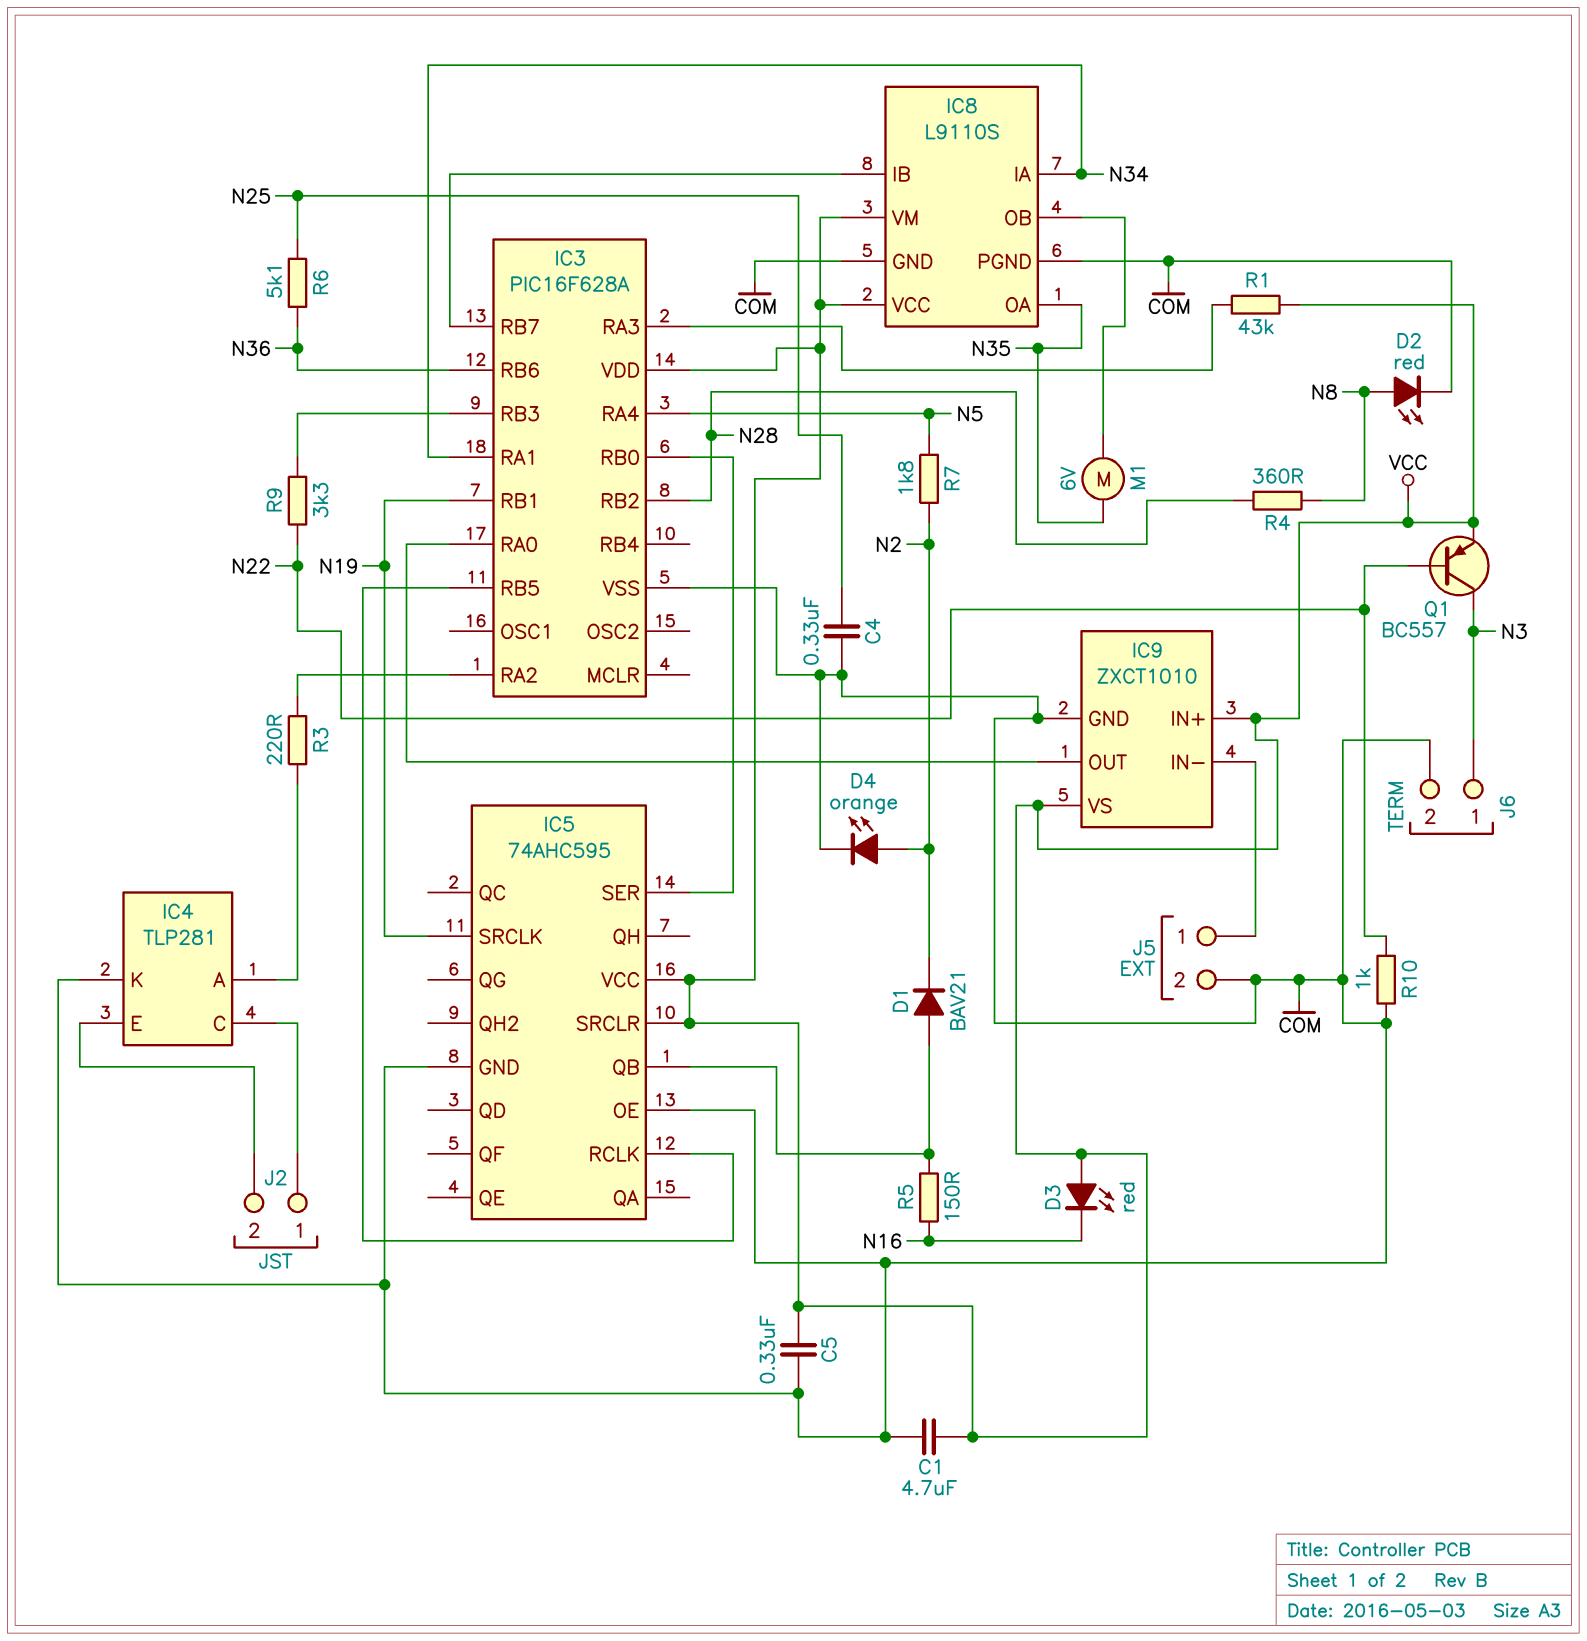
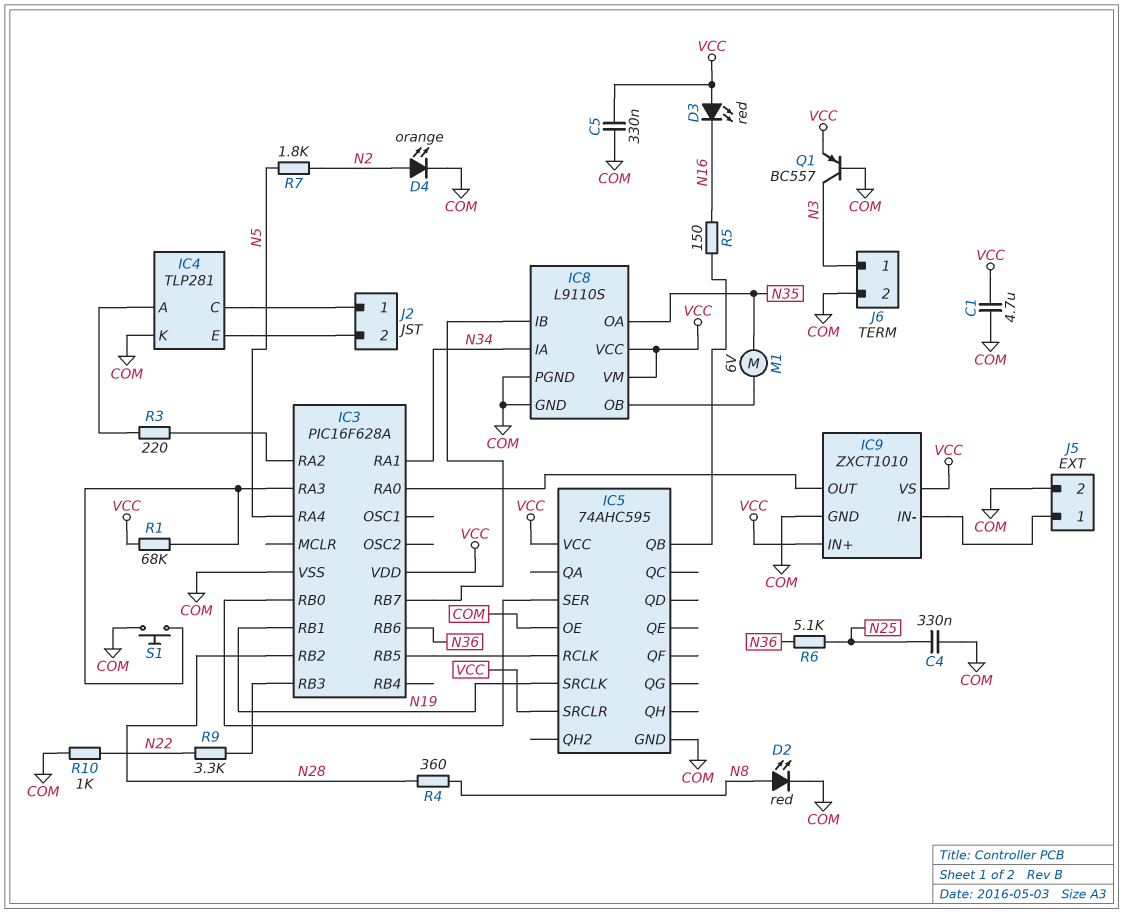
D1: diode BAV21 (A IC5/QB, K N2) -> none
Q1: PNP BC557 (B N22, C N3, E VCC) -> PNP BC557 (B COM, C N3, E VCC)
R1: 43k (IC3/RA3, VCC) -> 68k (IC3/RA3, VCC)
S1: none -> button (COM, IC3/RA3)

